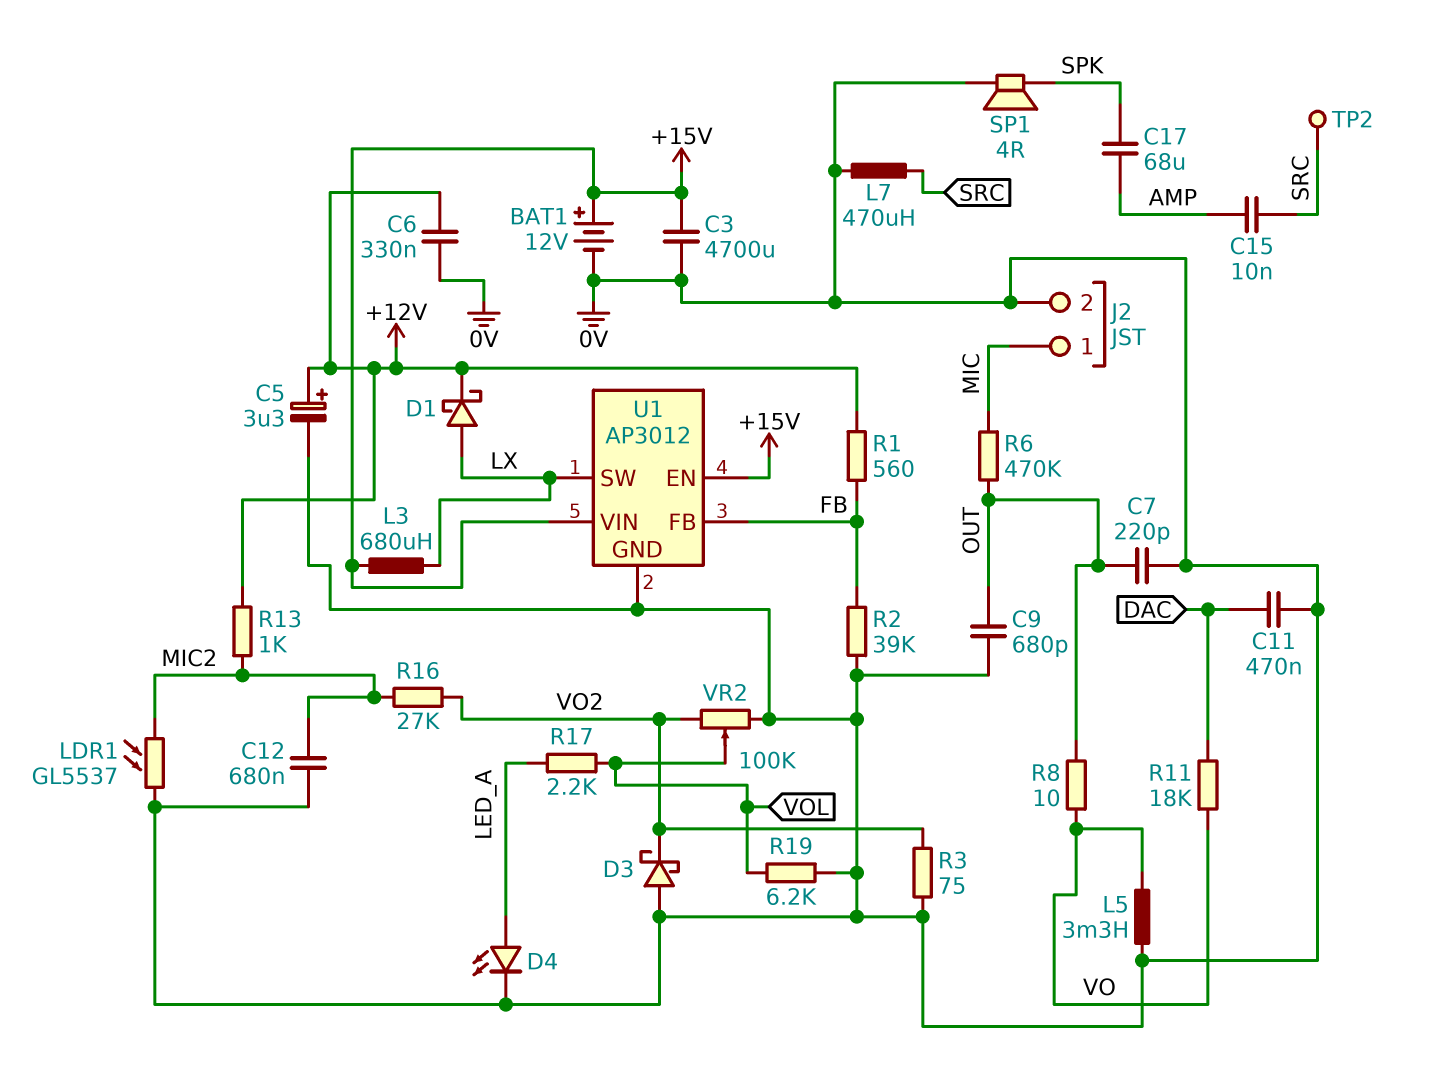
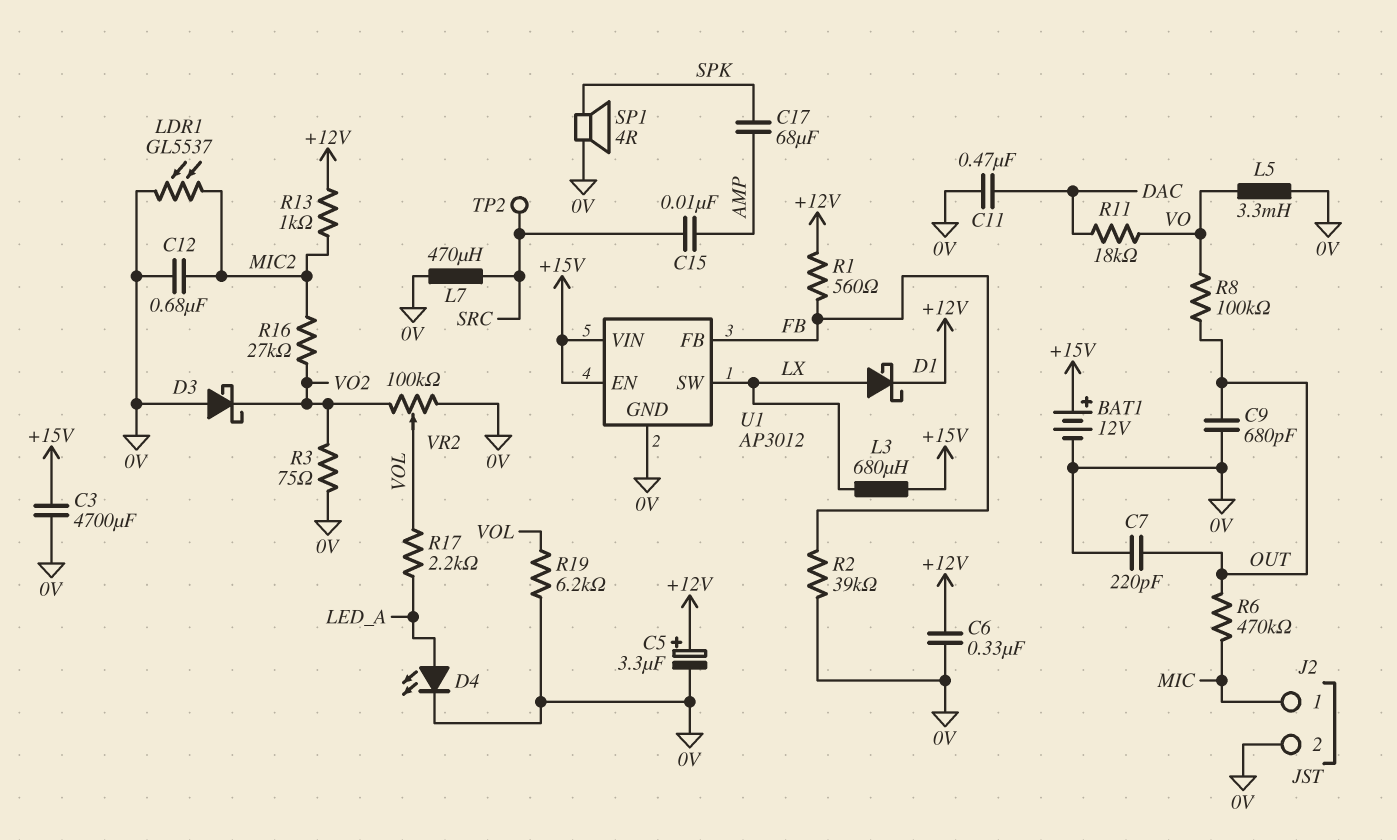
R8: 10 (OUT, VO) -> 100k (OUT, VO)

